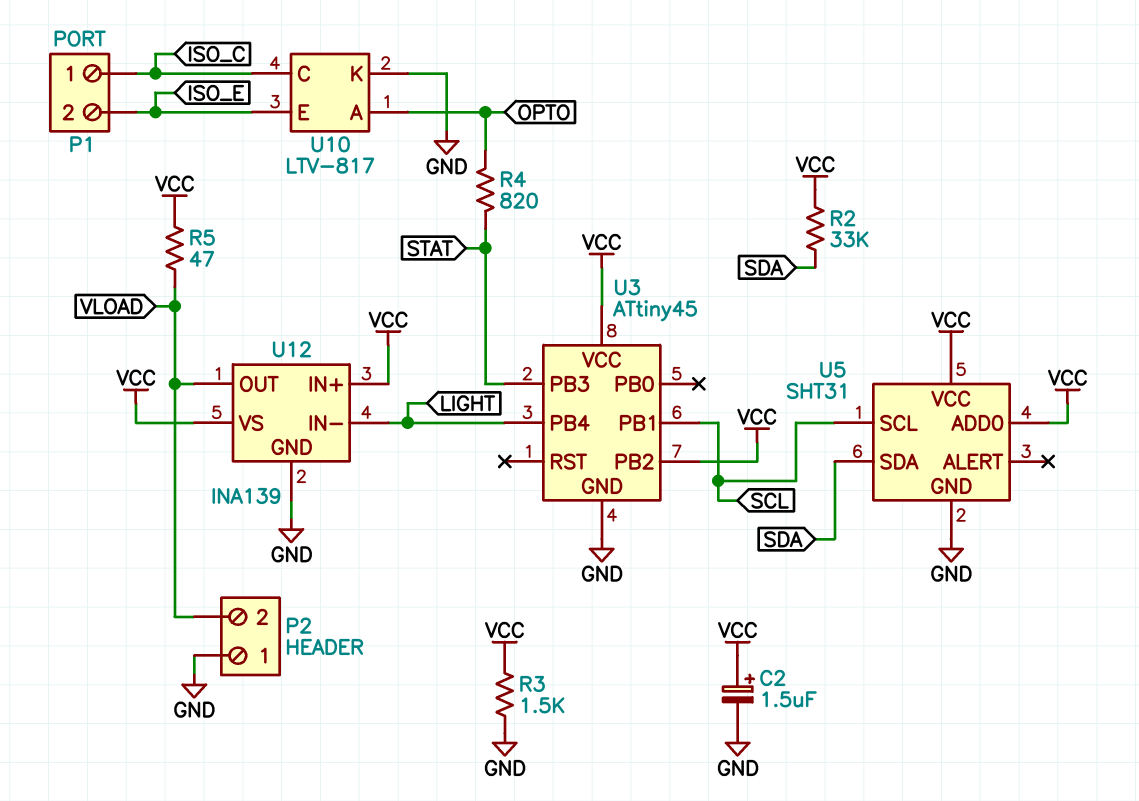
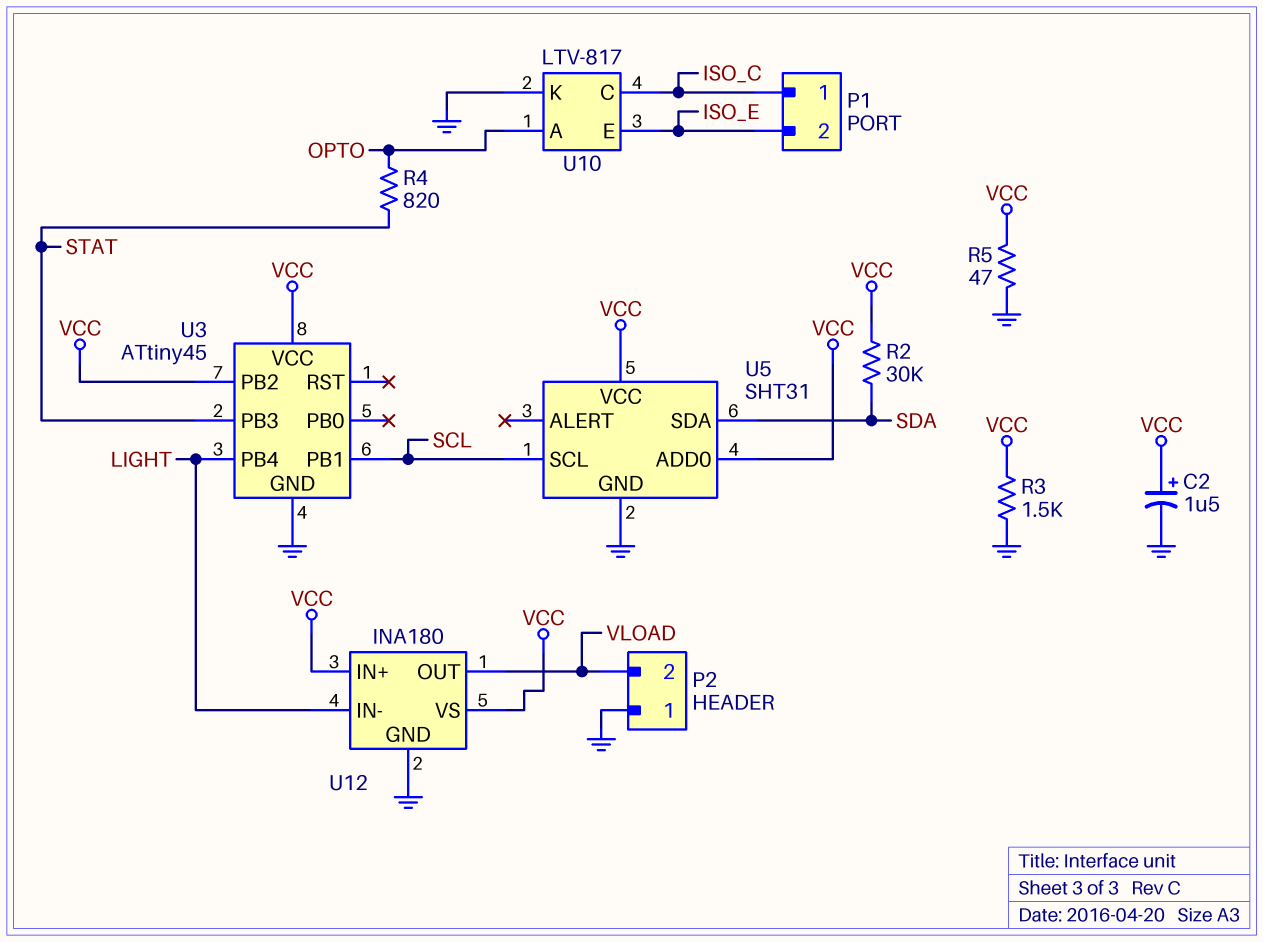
R2: 33k (SDA, VCC) -> 30k (SDA, VCC)
R5: 47 (VCC, VLOAD) -> 47 (GND, VCC)
U12: INA139 -> INA180

